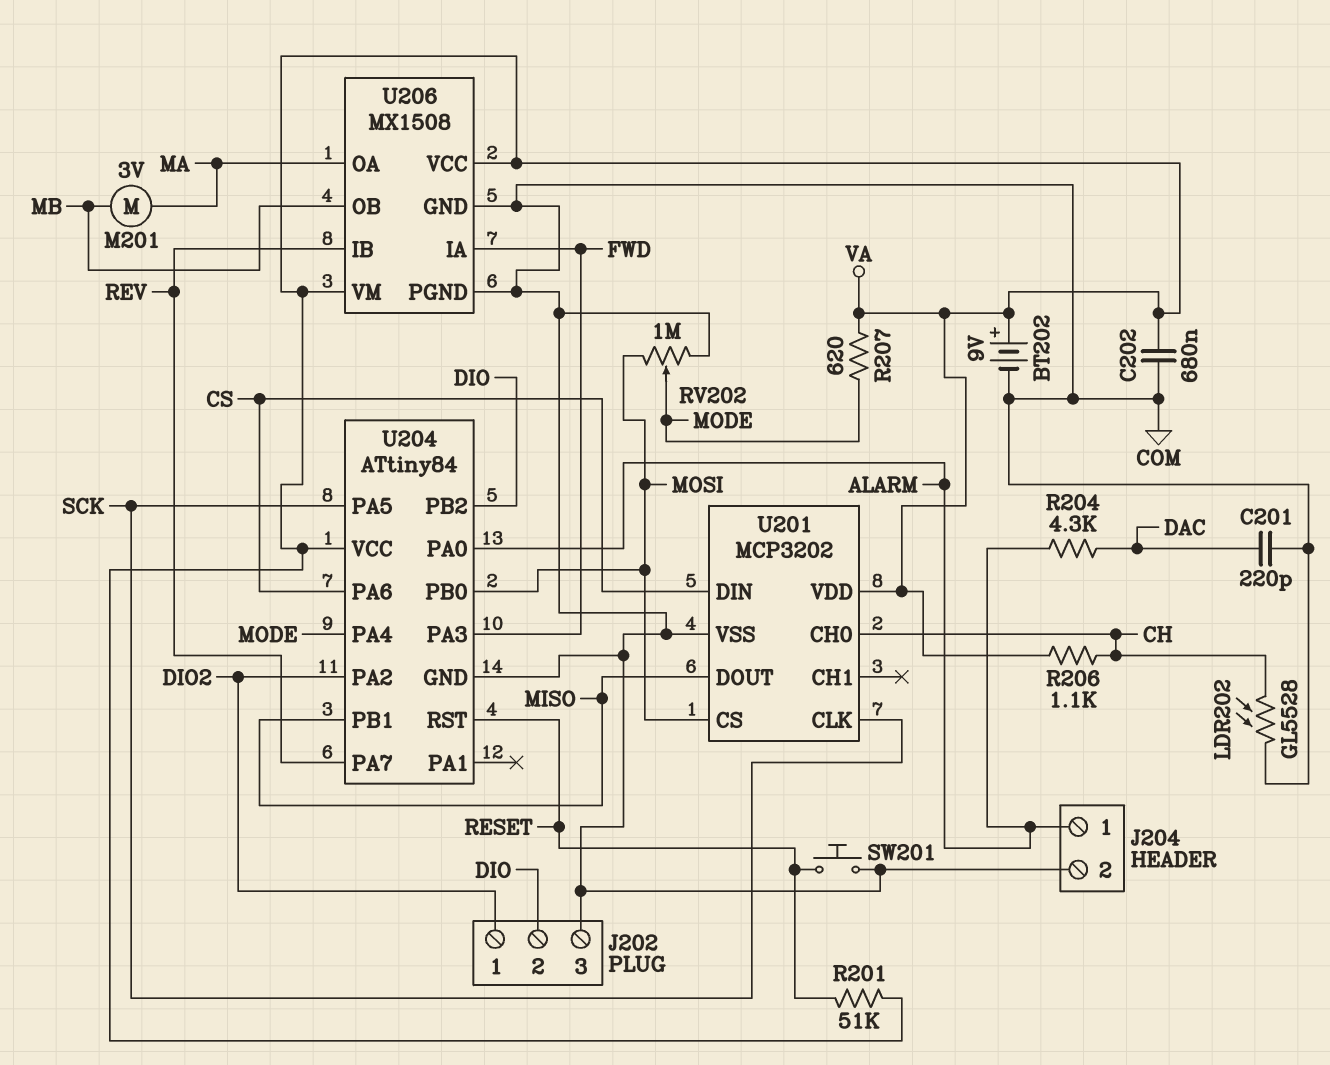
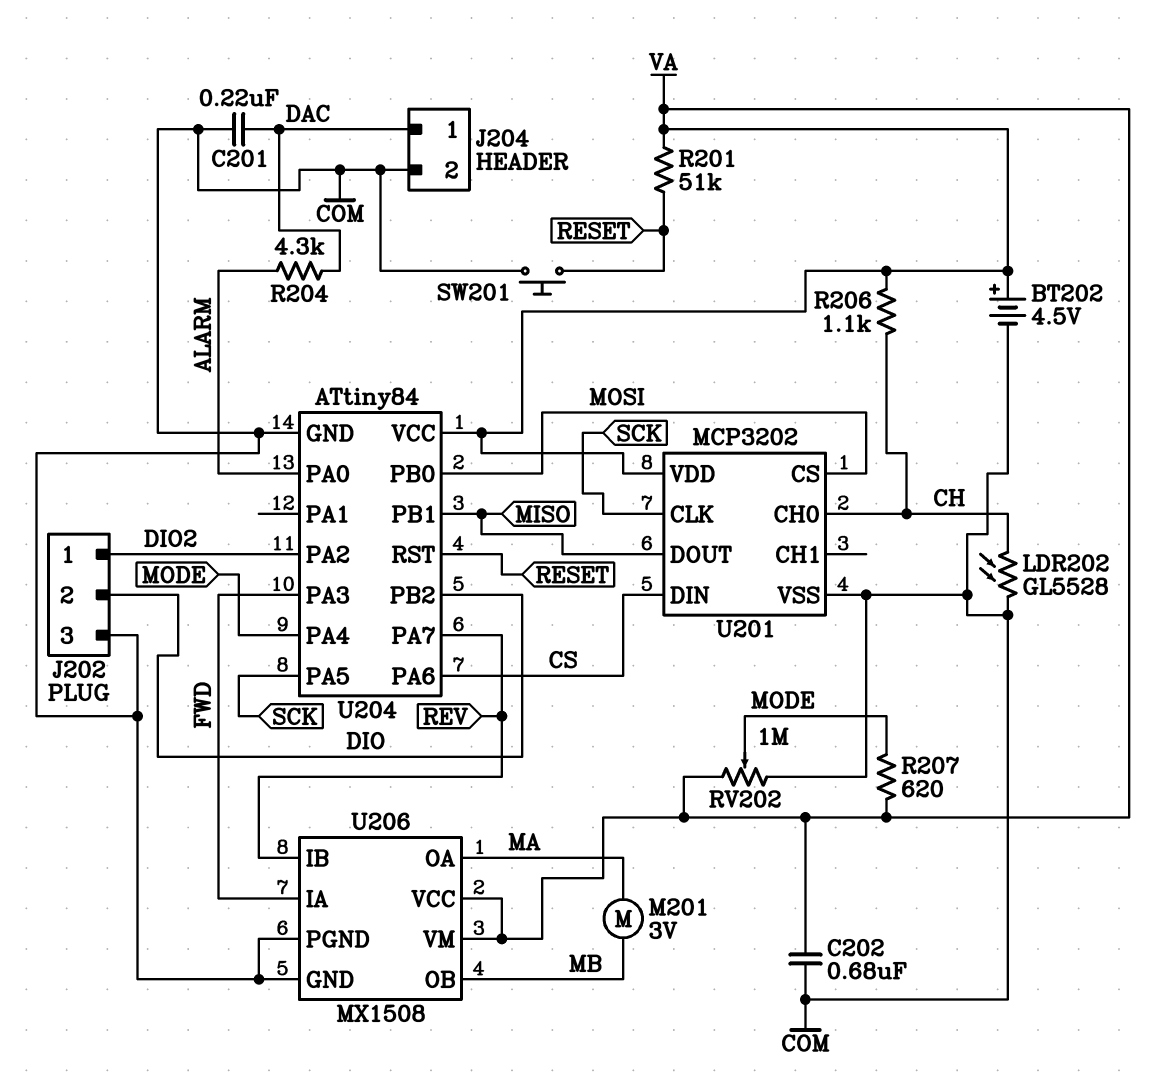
BT202: 9V (plus VA, minus COM) -> 4.5V (plus VA, minus COM)
C201: 220pF (COM, DAC) -> 220nF (COM, DAC)
J204 pin 1: ALARM -> DAC
RV202: 1M (COM, MOSI, wiper MODE) -> 1M (COM, VA, wiper MODE)

